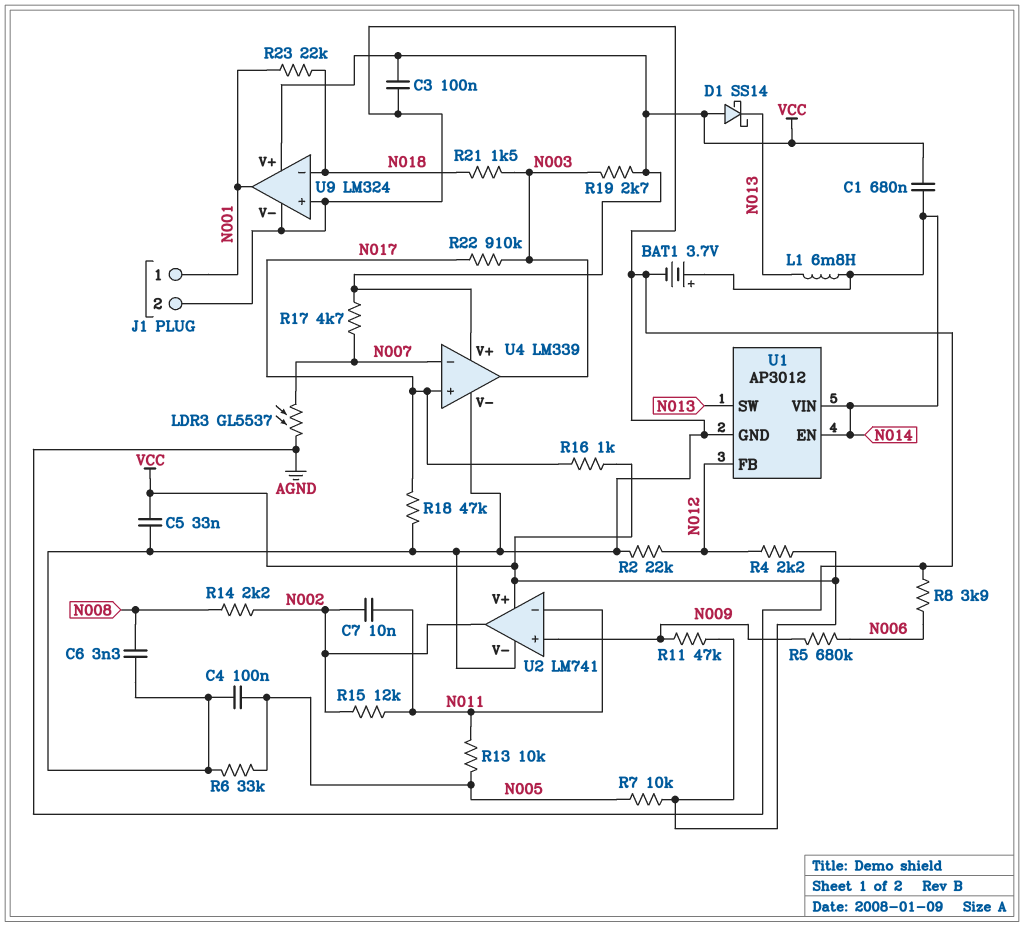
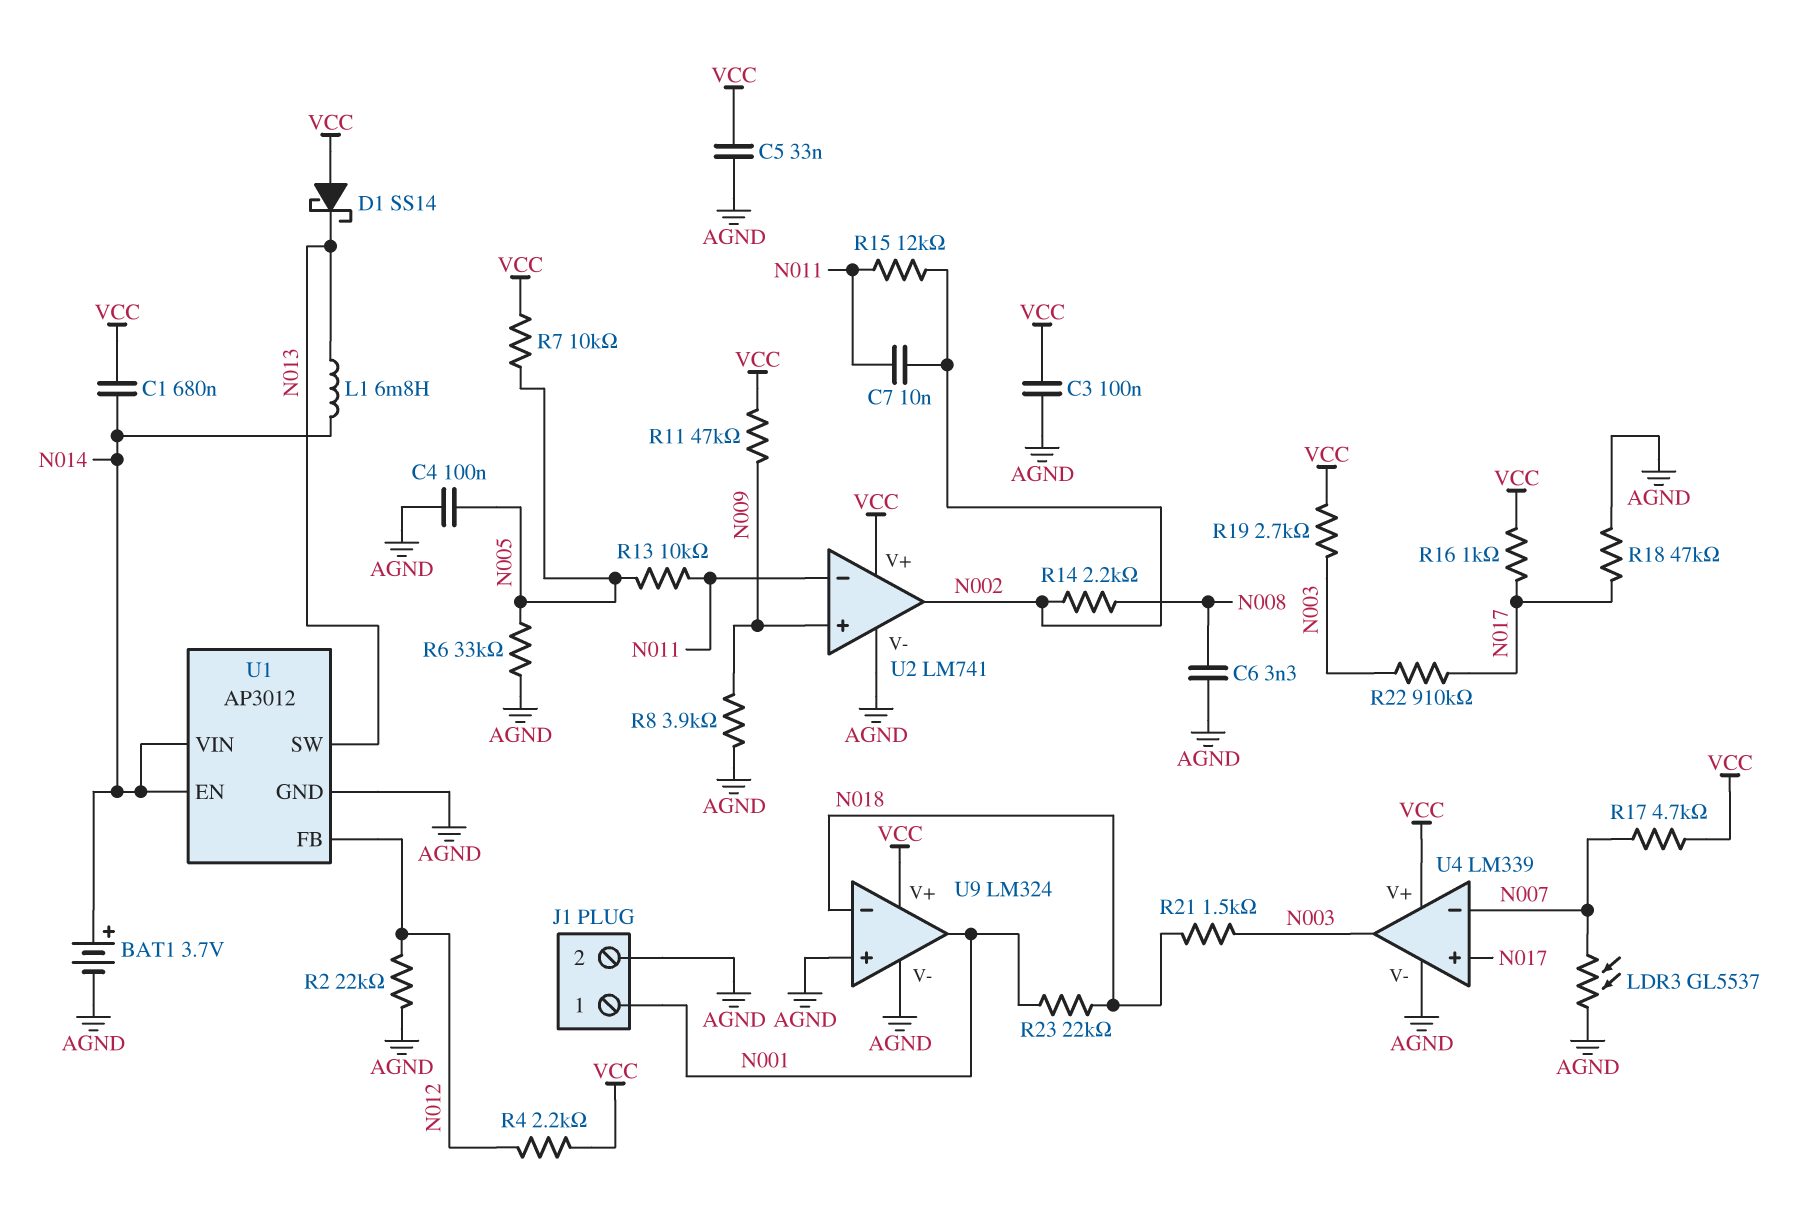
R5: 680k (N006, N009) -> none
R8: 3.9k (AGND, N006) -> 3.9k (AGND, N009)

